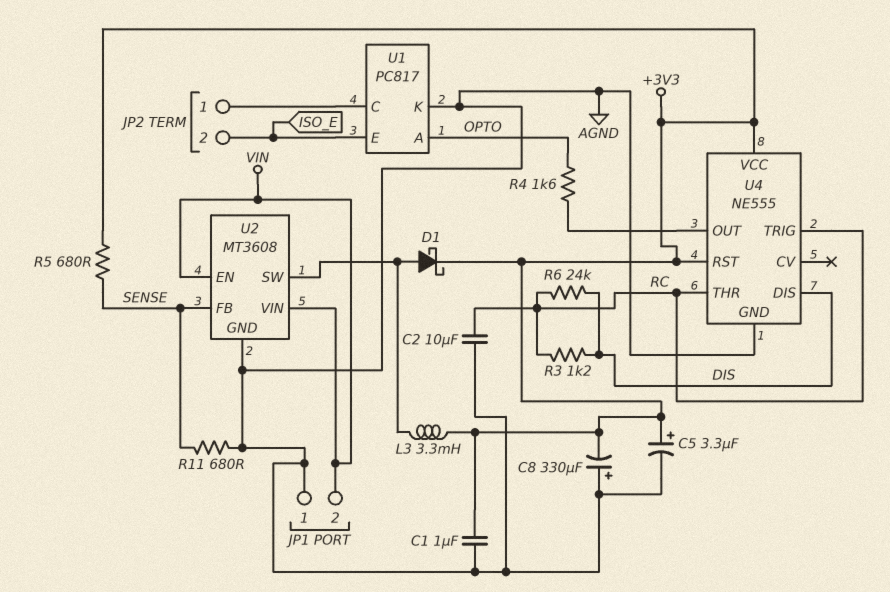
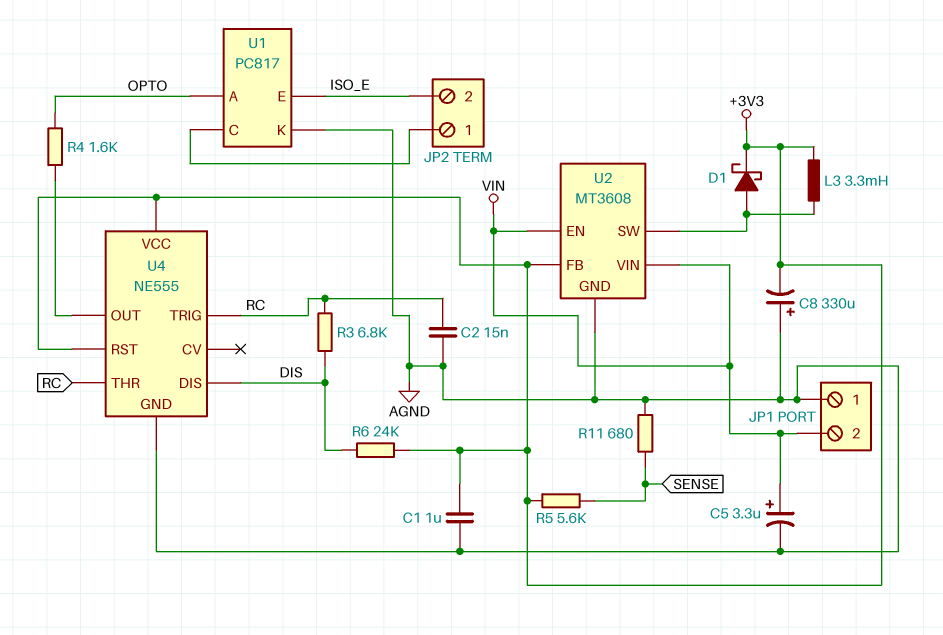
C2: 10uF (AGND, RC) -> 15nF (AGND, RC)
C5: 3.3uF (plus +3V3, minus AGND) -> 3.3uF (plus VIN, minus AGND)
R3: 1.2k (DIS, RC) -> 6.8k (DIS, RC)
R5: 680 (+3V3, SENSE) -> 5.6k (+3V3, SENSE)
R6: 24k (DIS, RC) -> 24k (+3V3, DIS)
U2 pin FB: SENSE -> +3V3

